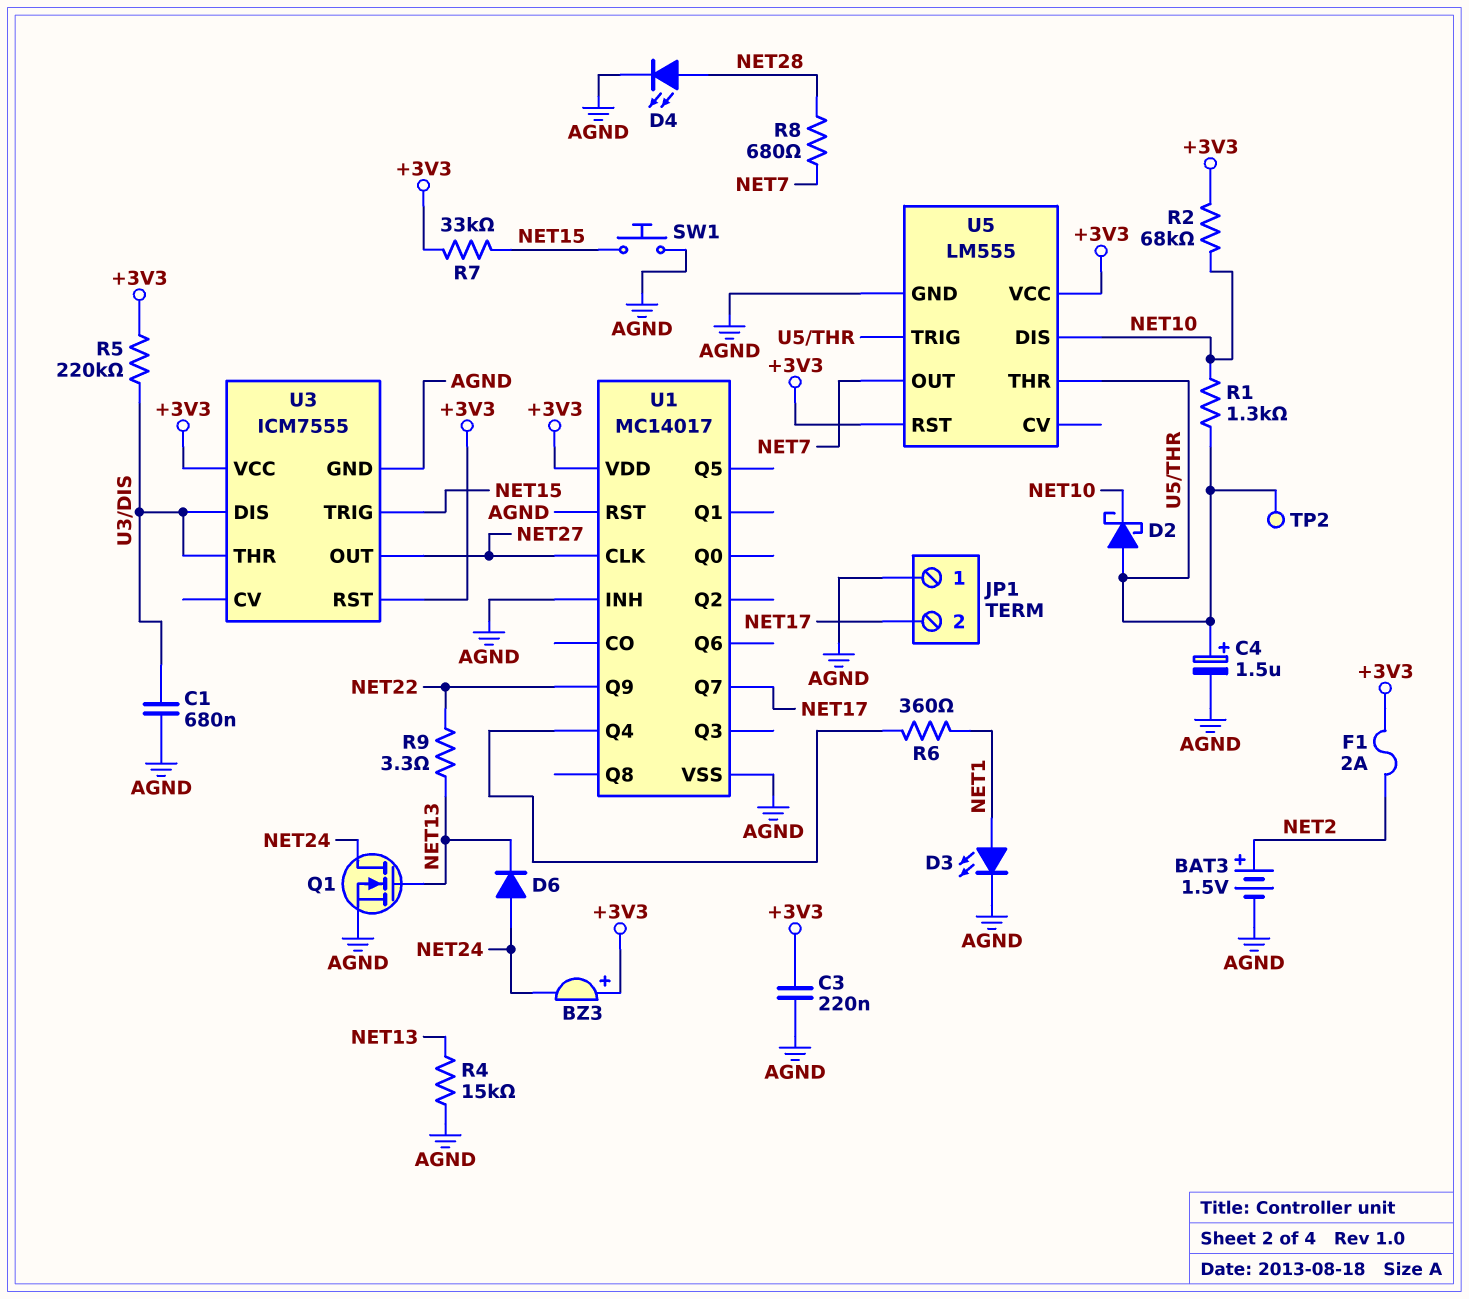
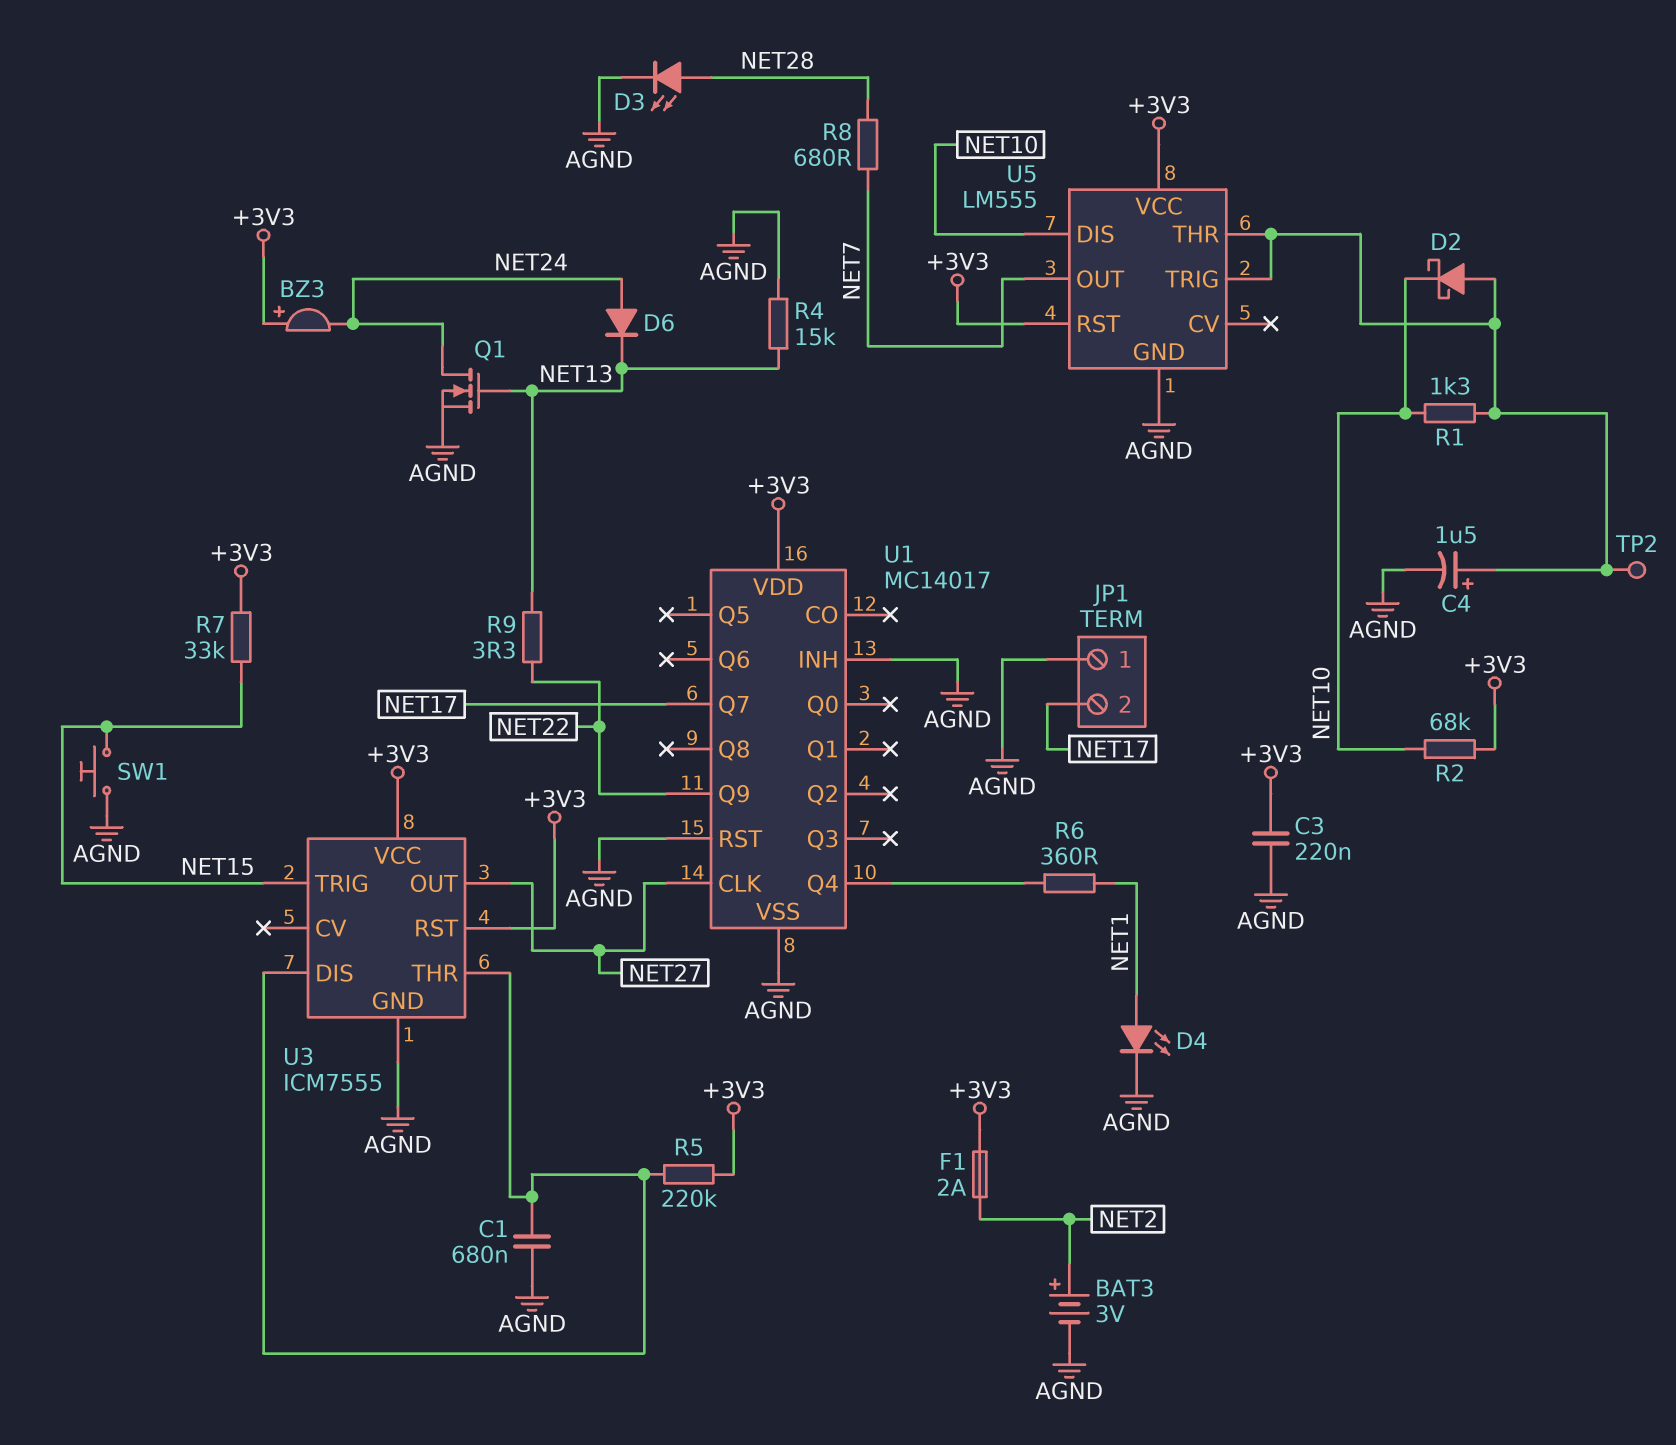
BAT3: 1.5V (plus NET2, minus AGND) -> 3V (plus NET2, minus AGND)
D3: LED (A NET1, K AGND) -> LED (A NET28, K AGND)
D4: LED (A NET28, K AGND) -> LED (A NET1, K AGND)

